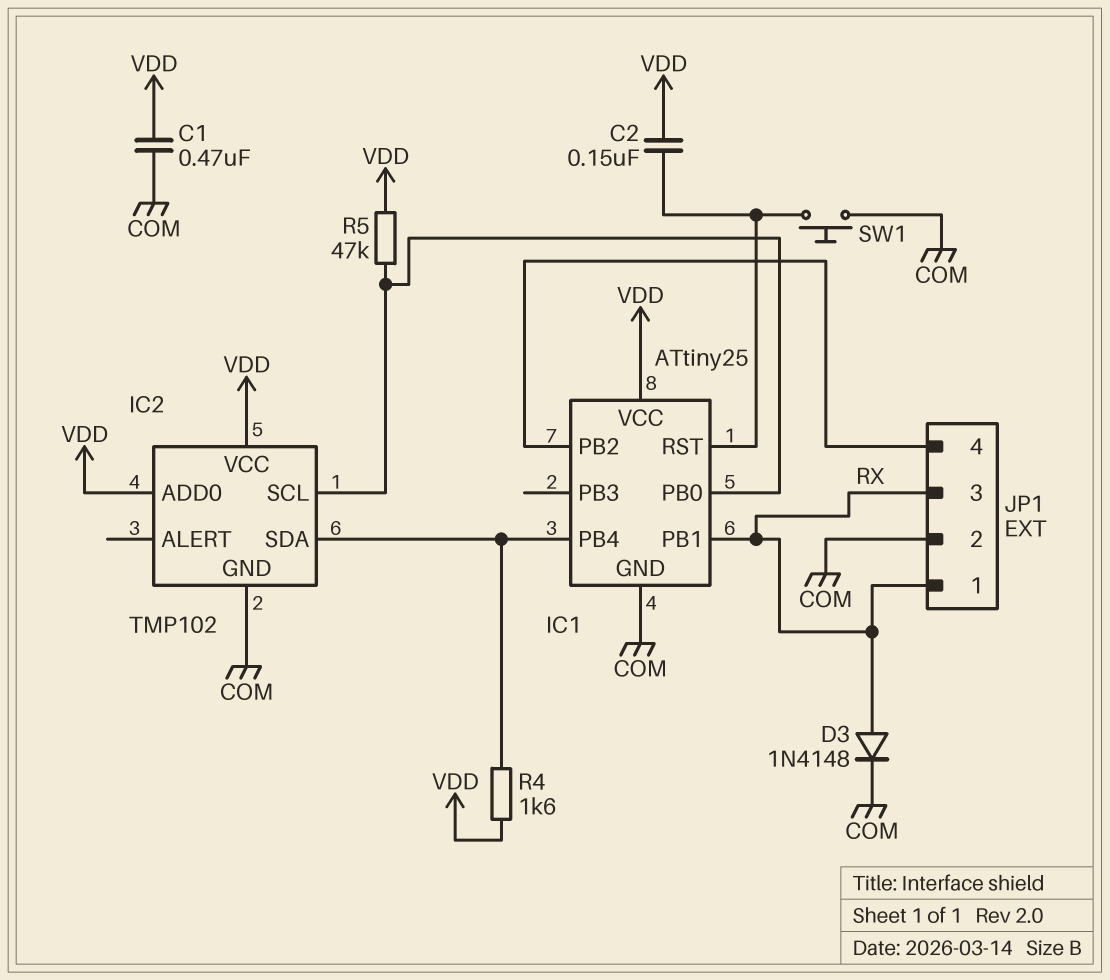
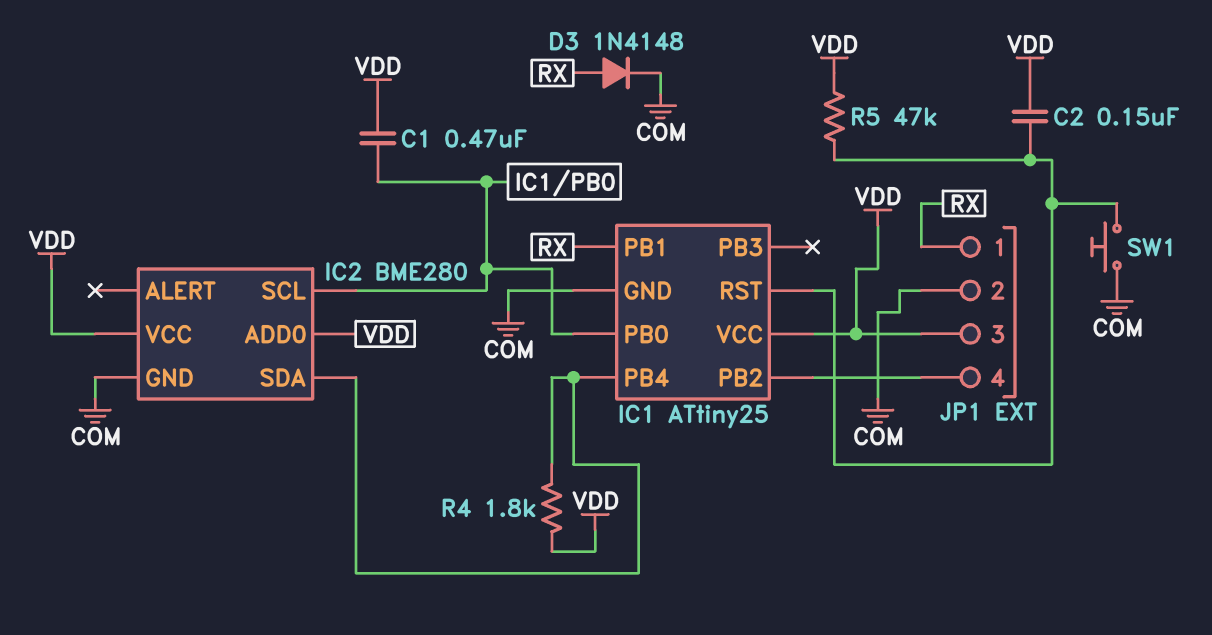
C1: 470nF (COM, VDD) -> 470nF (IC1/PB0, VDD)
IC2: TMP102 -> BME280
JP1 pin 3: RX -> VDD
R4: 1.6k (IC1/PB4, VDD) -> 1.8k (IC1/PB4, VDD)
R5: 47k (IC1/PB0, VDD) -> 47k (IC1/RST, VDD)

